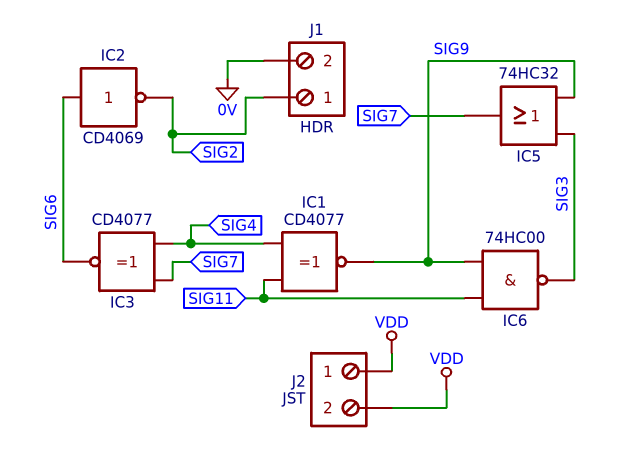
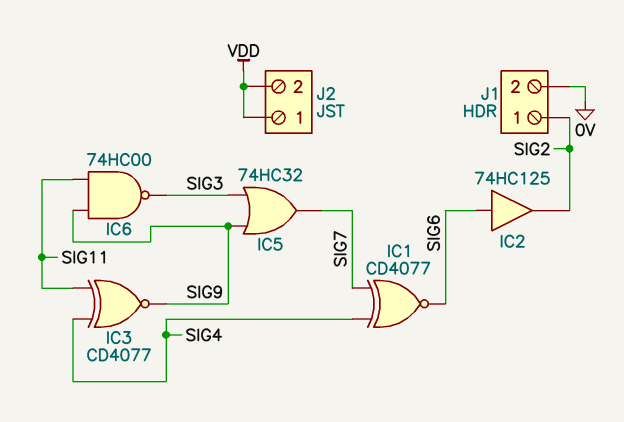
IC1: XNOR CD4077 (in SIG4, in SIG11, out SIG9) -> XNOR CD4077 (in SIG4, in SIG7, out SIG6)
IC2: NOT CD4069 (in SIG6, out SIG2) -> buffer 74HC125 (in SIG6, out SIG2)
IC3: XNOR CD4077 (in SIG4, in SIG7, out SIG6) -> XNOR CD4077 (in SIG4, in SIG11, out SIG9)

